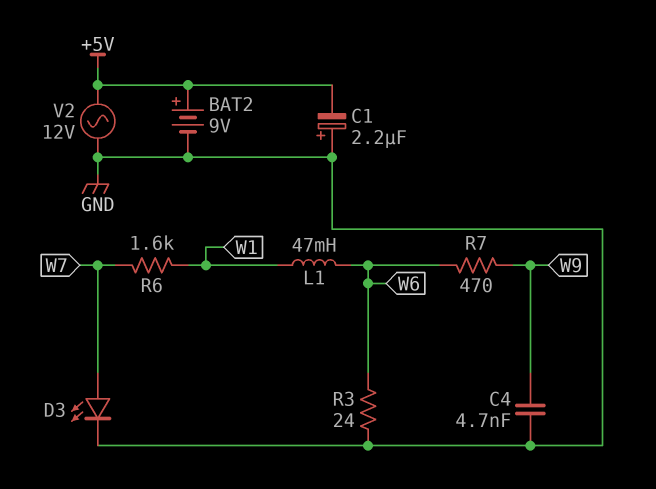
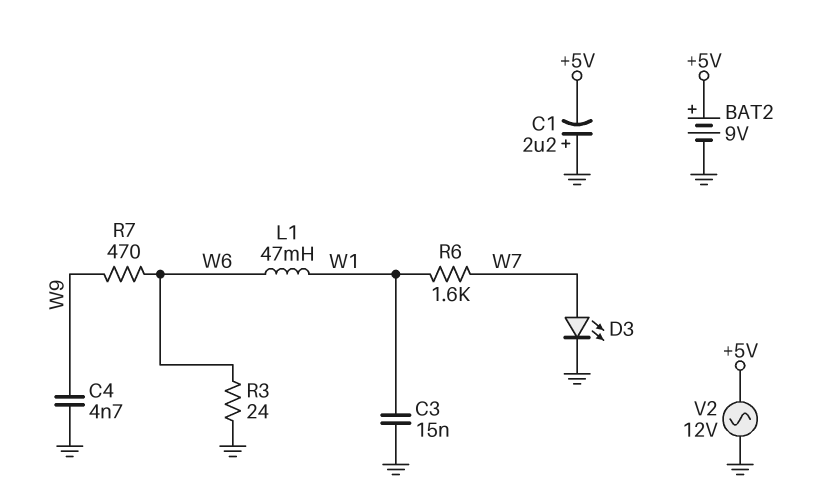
C3: none -> 15nF (GND, W1)

